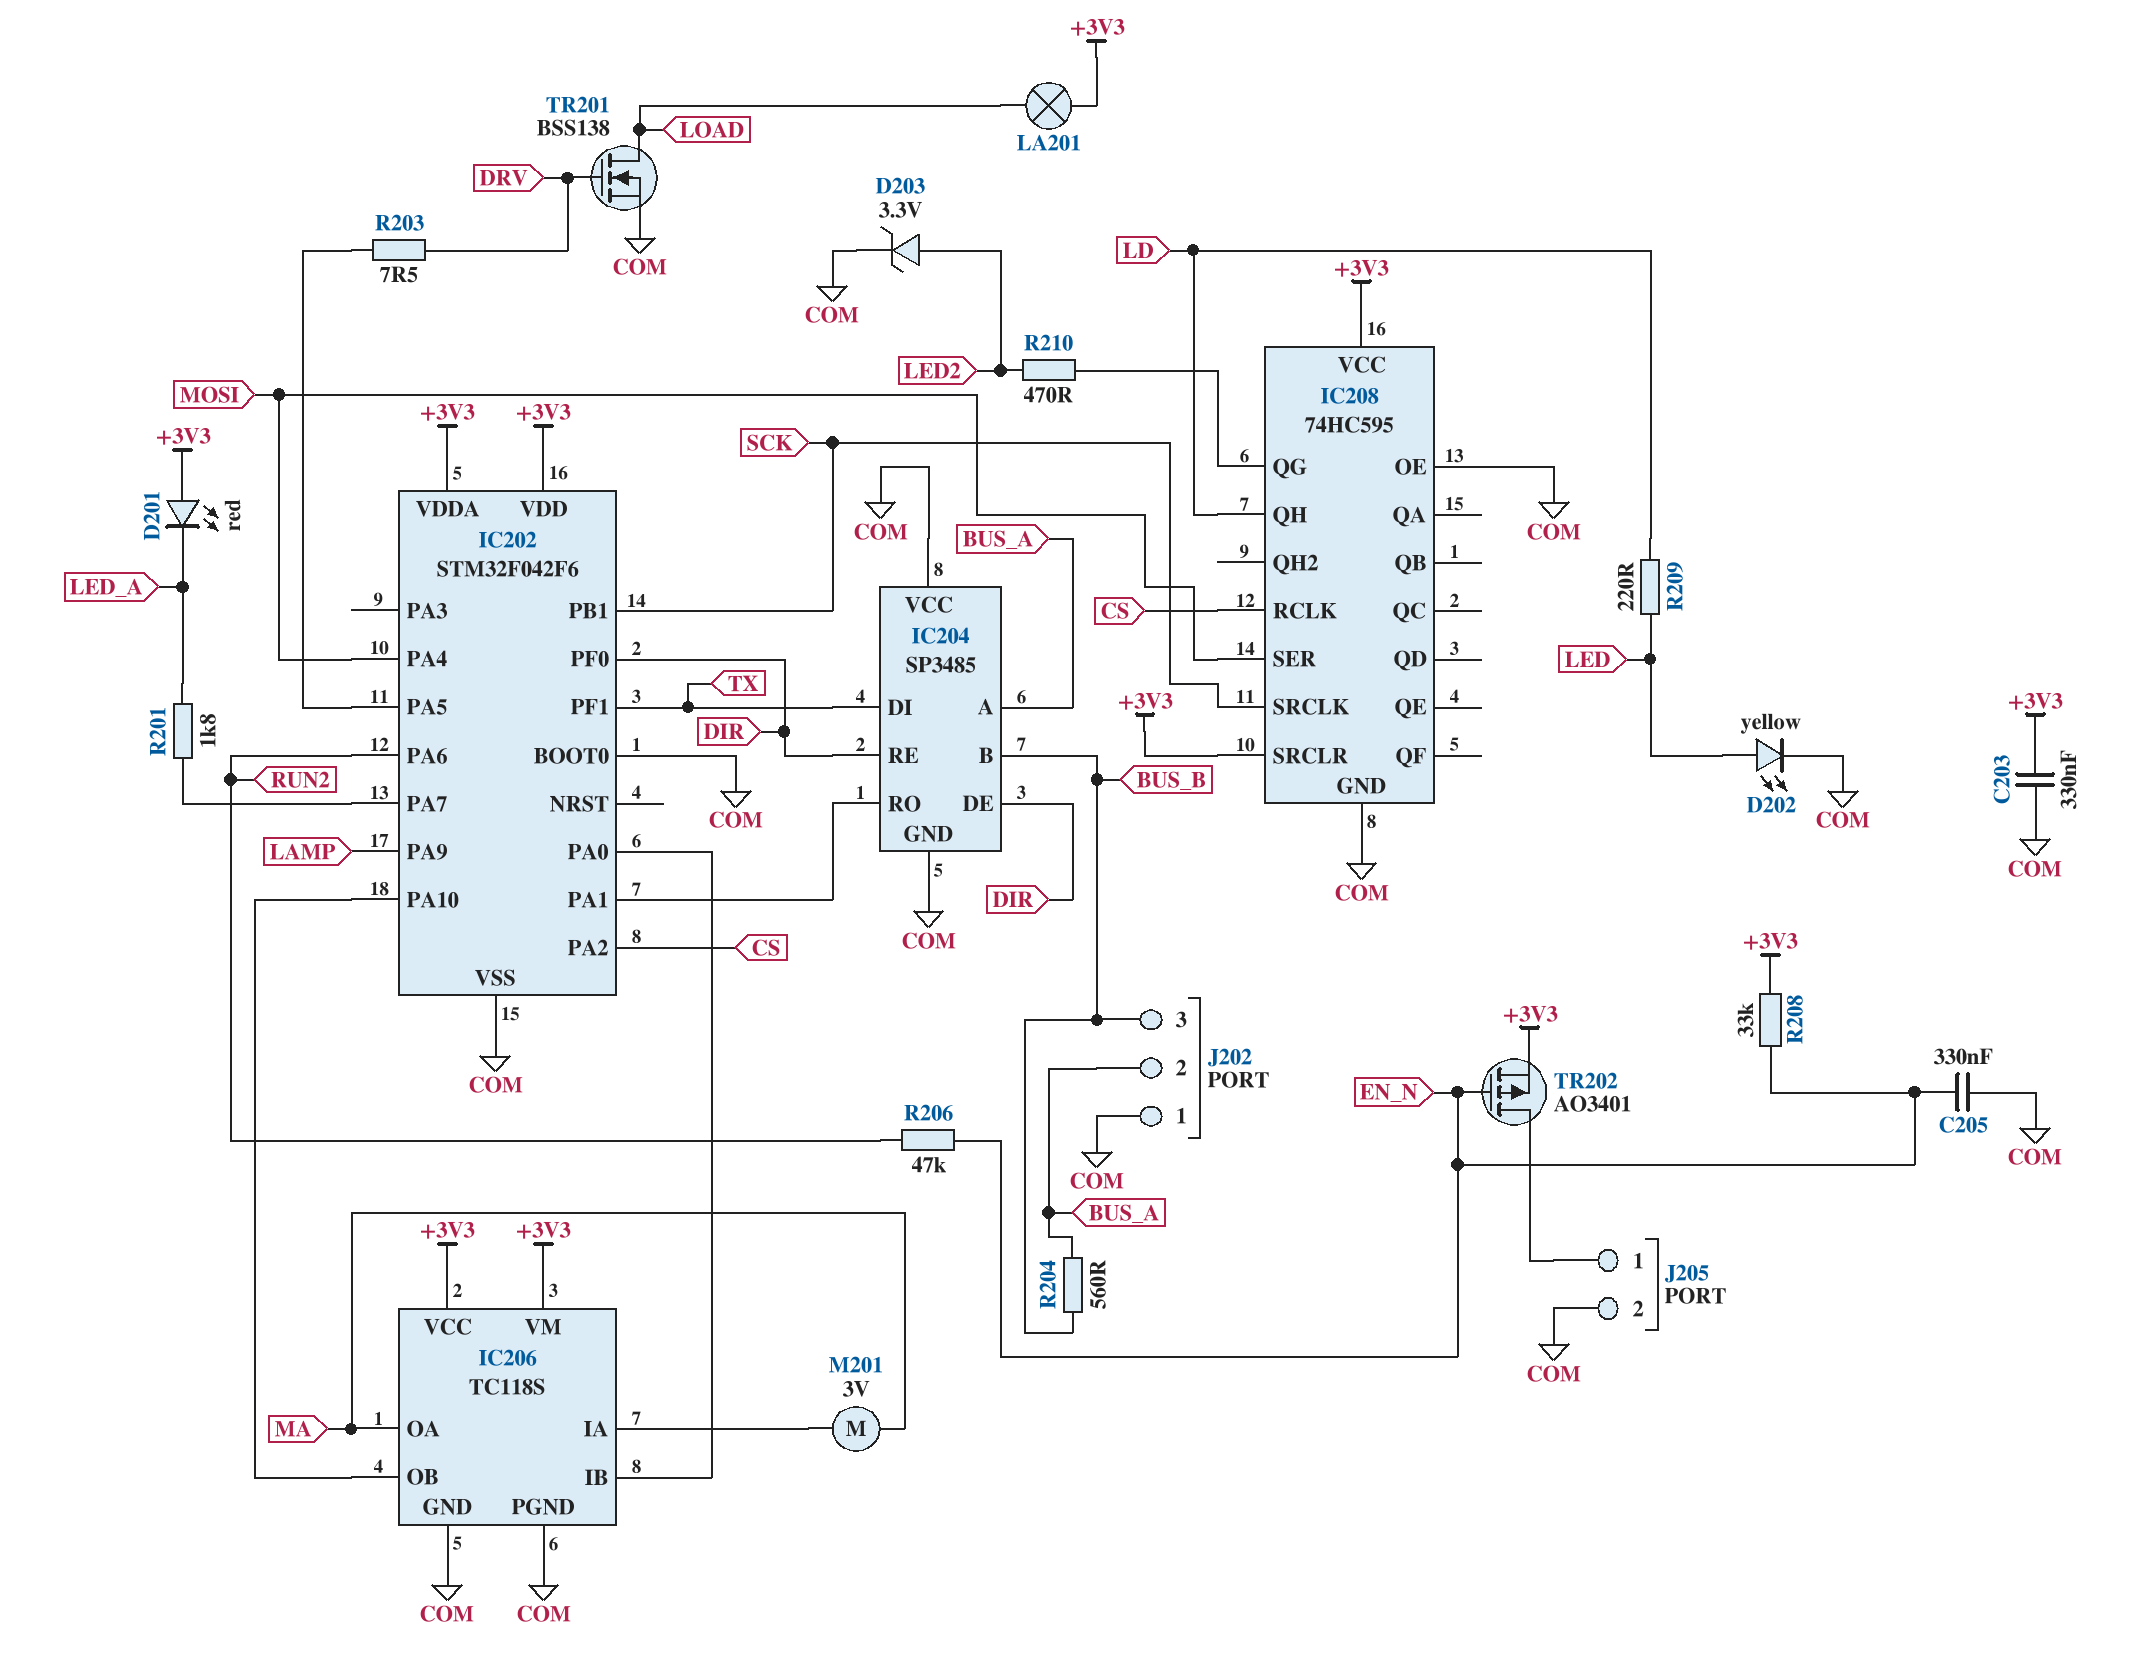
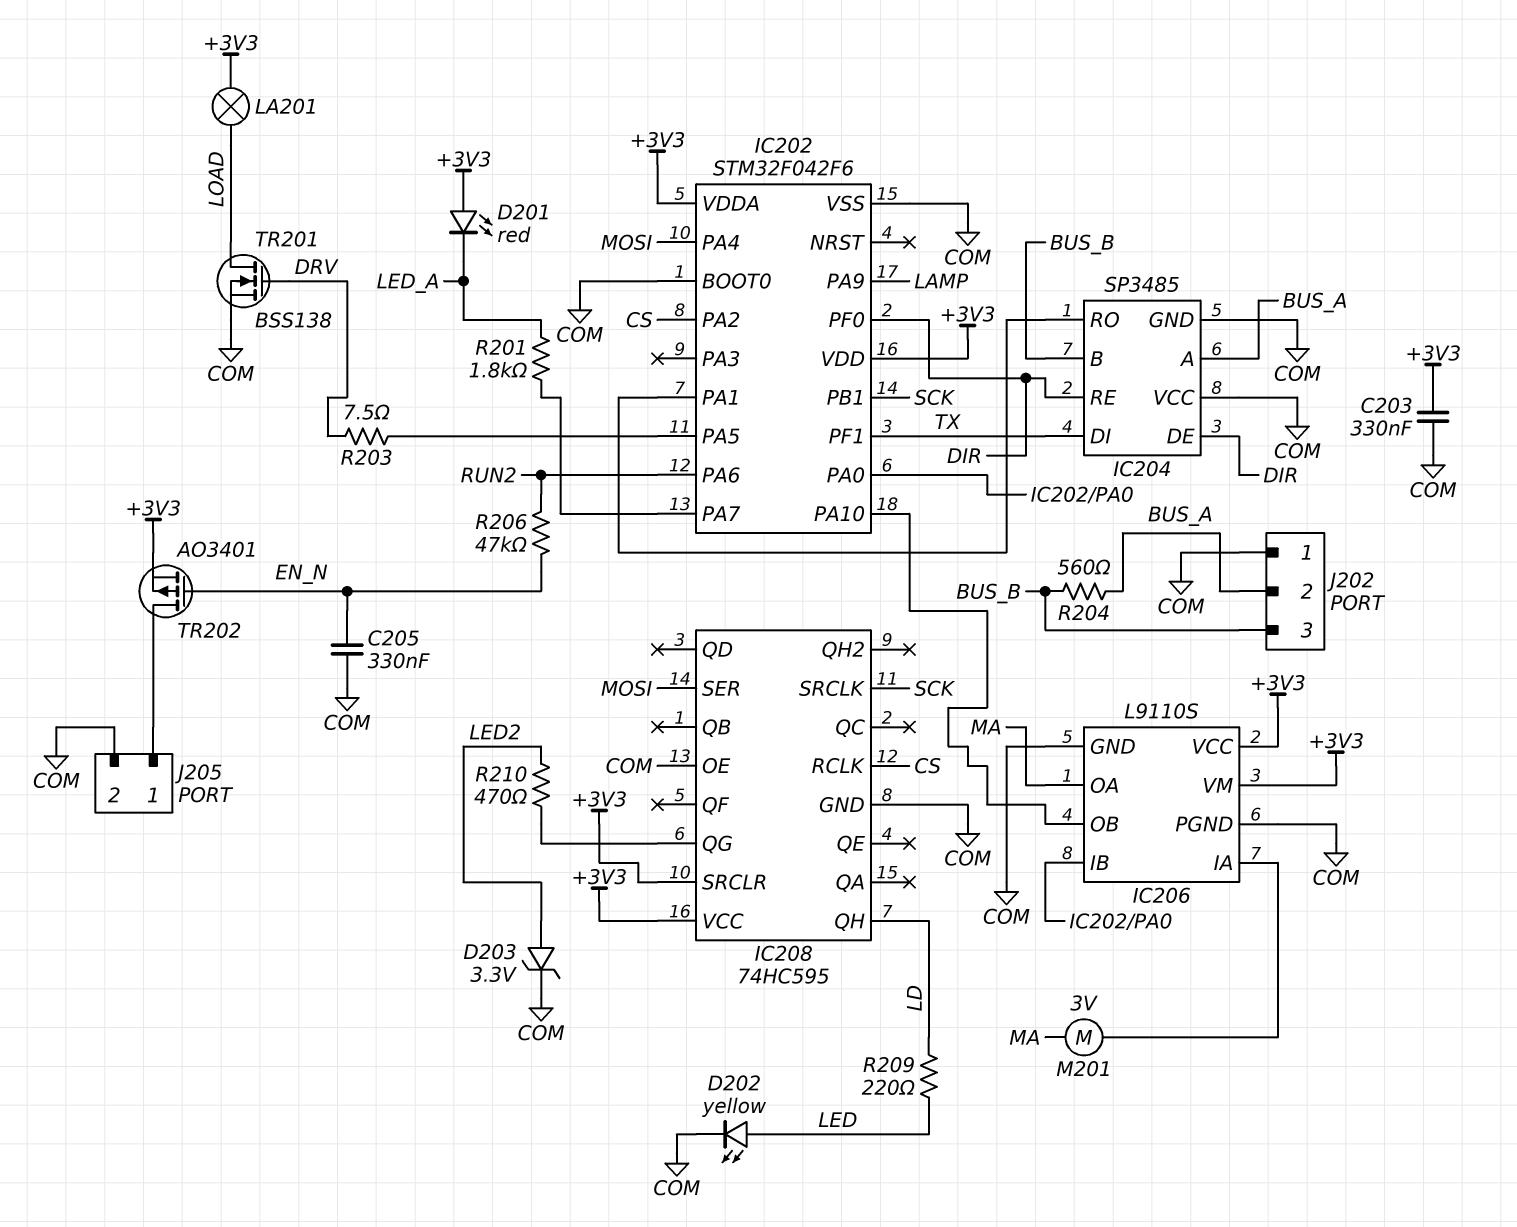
IC206: TC118S -> L9110S
R208: 33k (+3V3, EN_N) -> none

